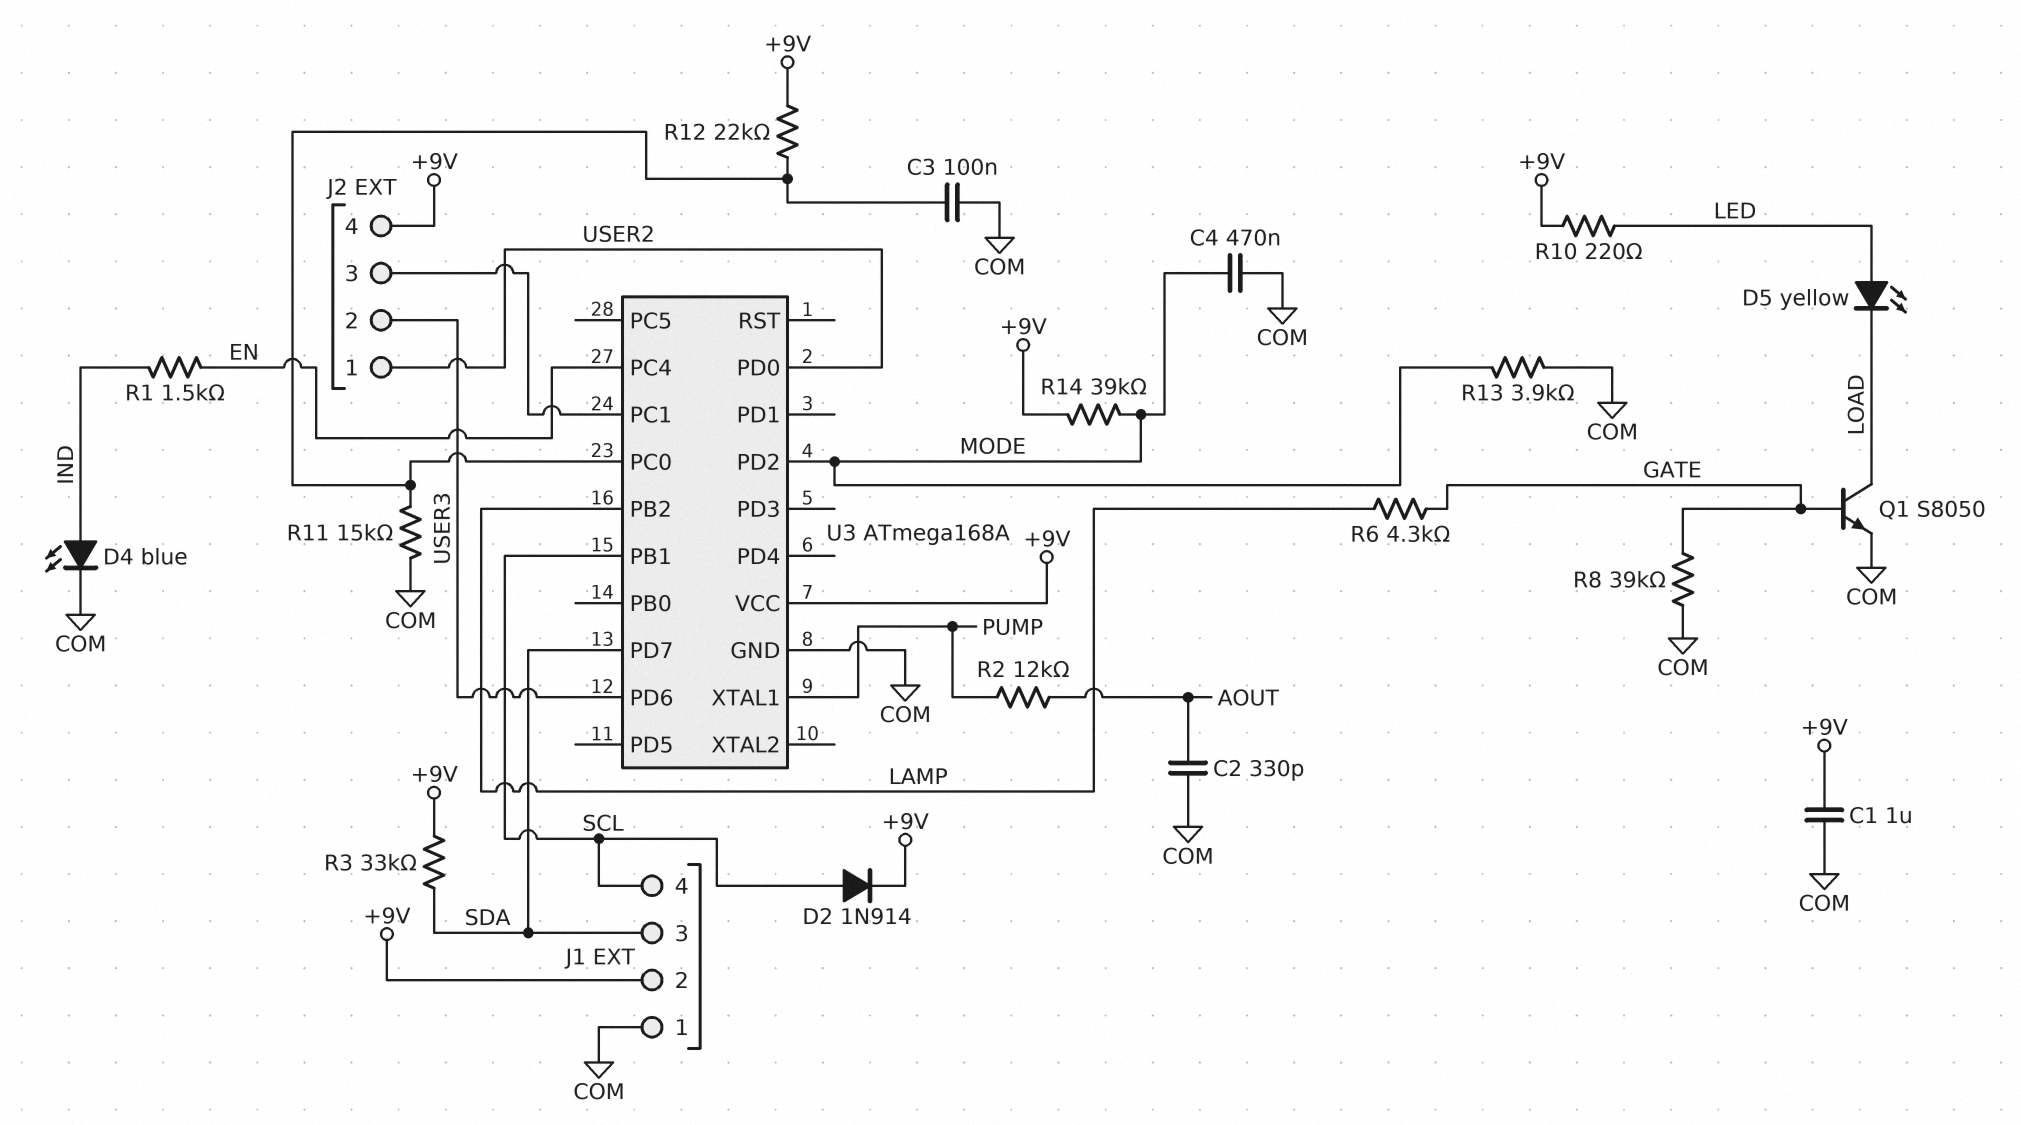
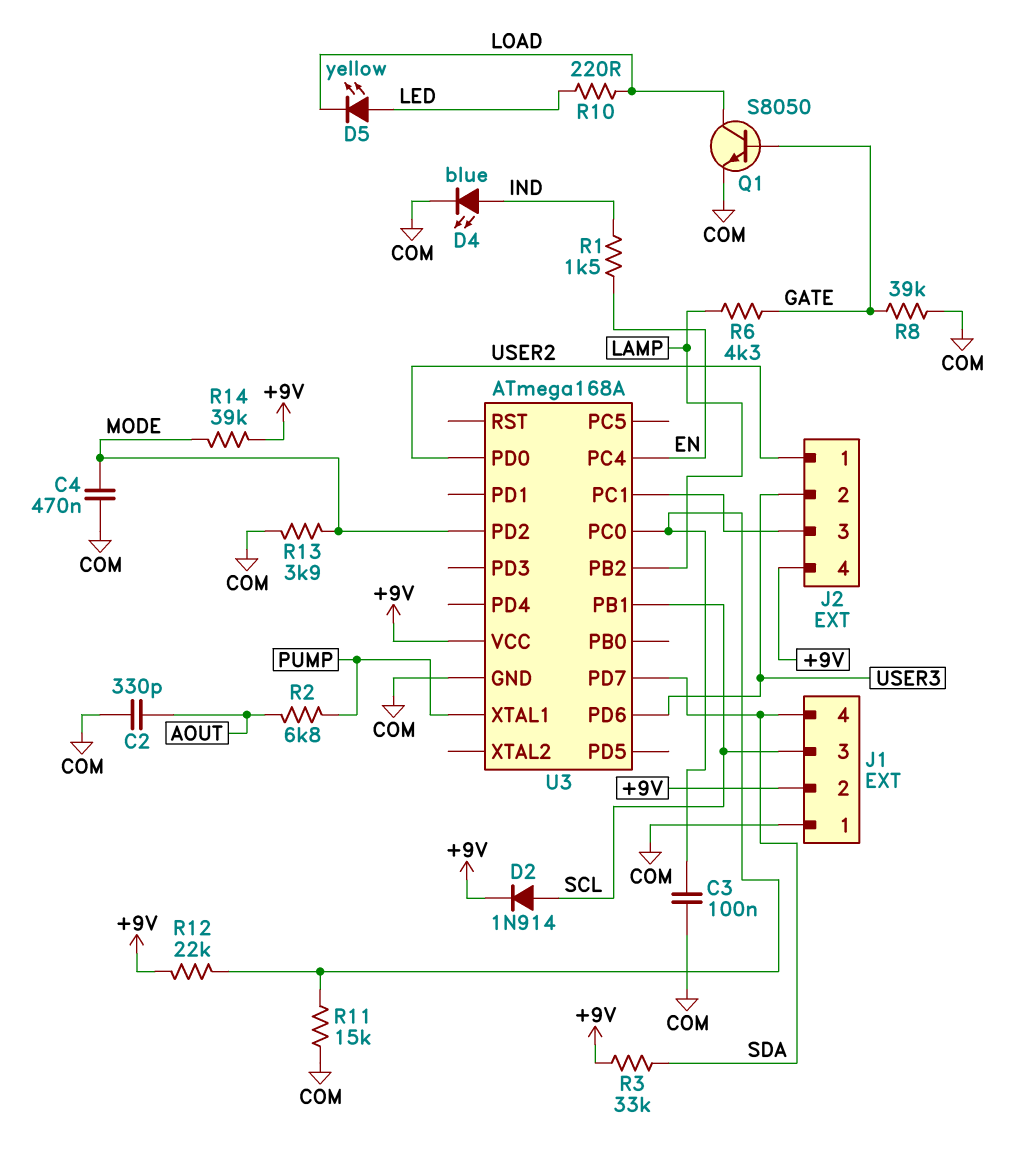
C1: 1uF (+9V, COM) -> none
J1 pin 3: SDA -> SCL
J1 pin 4: SCL -> SDA
R2: 12k (AOUT, PUMP) -> 6.8k (AOUT, PUMP)
R10: 220 (+9V, LED) -> 220 (LED, LOAD)

